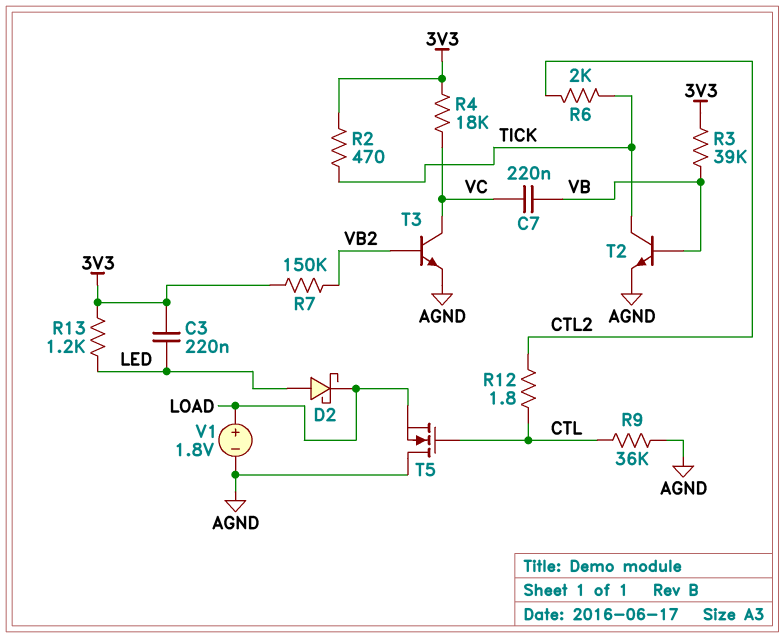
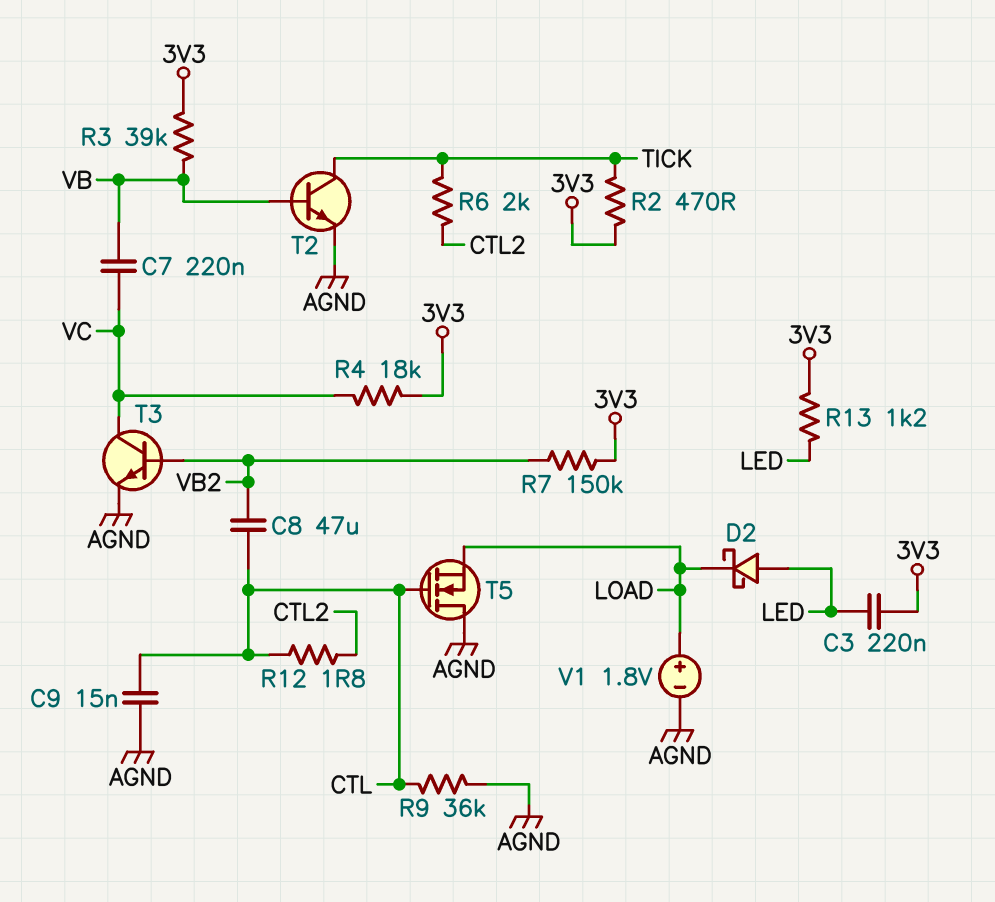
C8: none -> 47uF (CTL, VB2)
C9: none -> 15nF (AGND, CTL)

